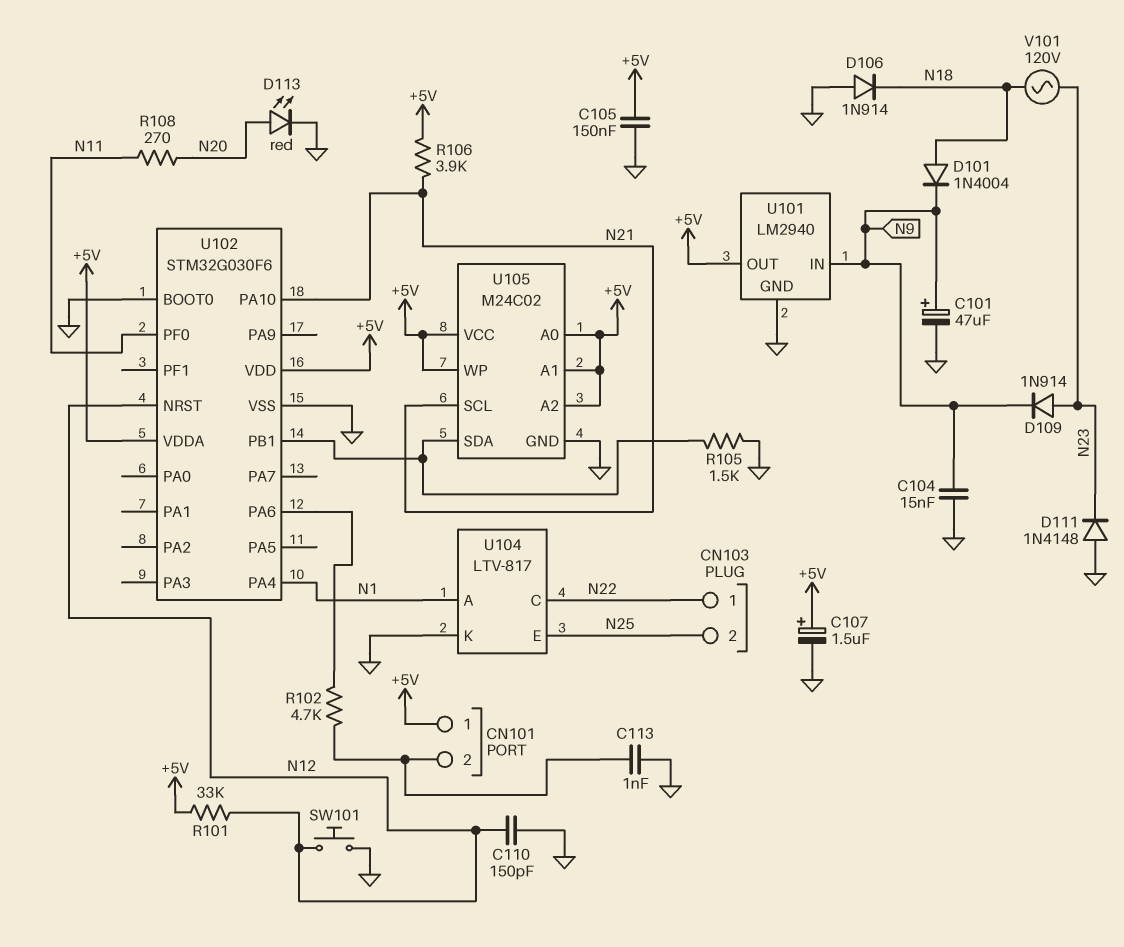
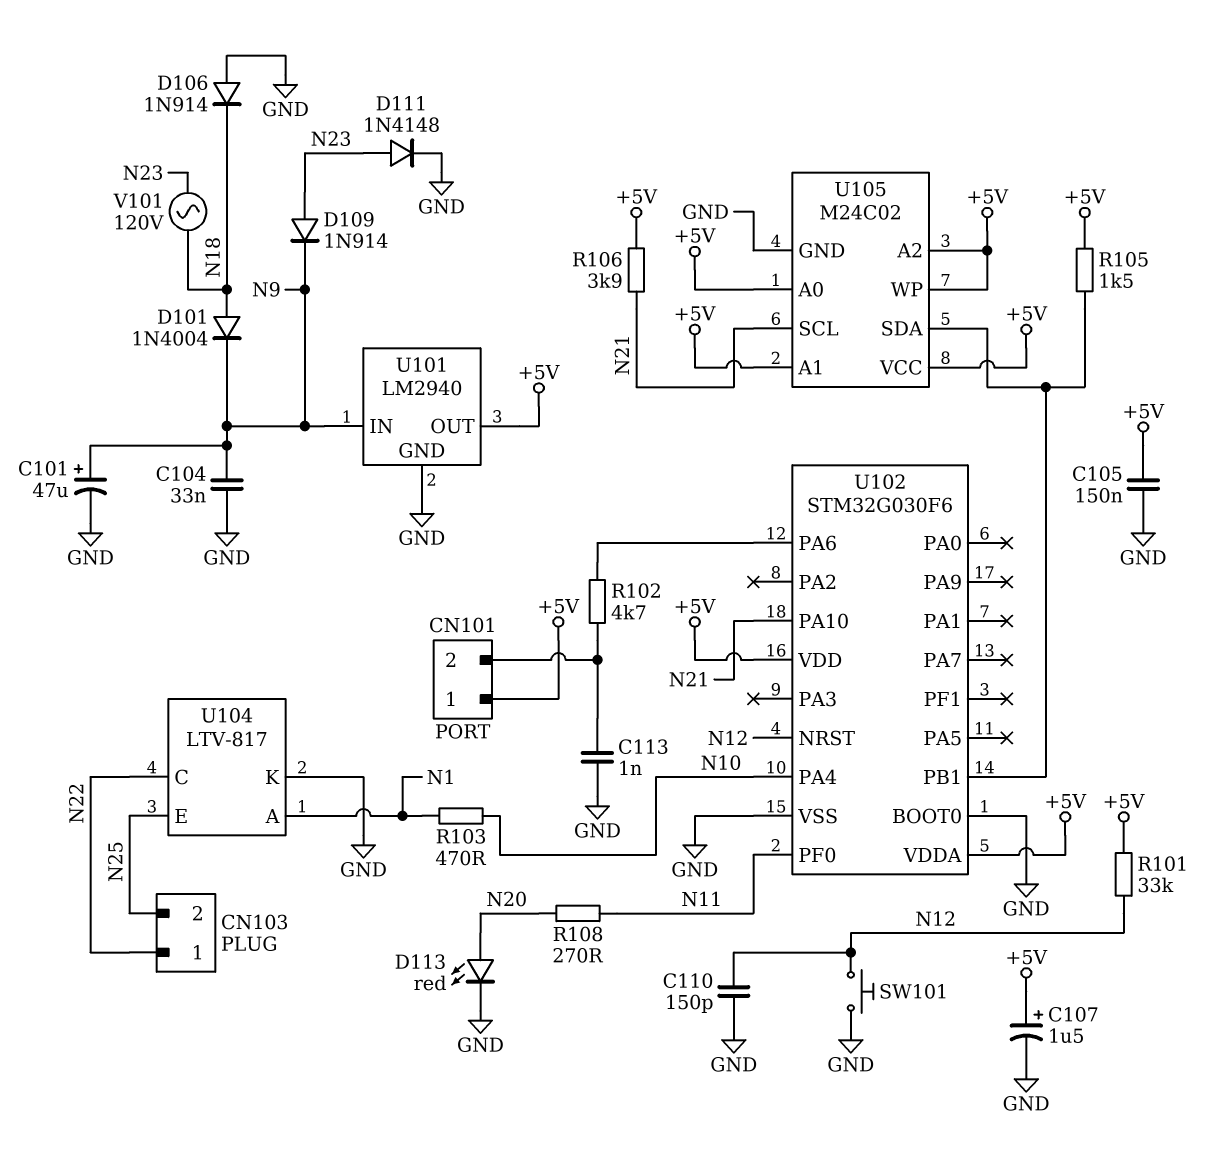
C104: 15nF (GND, N9) -> 33nF (GND, N9)
D111: diode 1N4148 (A GND, K N23) -> diode 1N4148 (A N23, K GND)
R103: none -> 470 (N1, N10)
R105: 1.5k (GND, U102/PB1) -> 1.5k (+5V, U102/PB1)
U102 pin PA4: N1 -> N10

